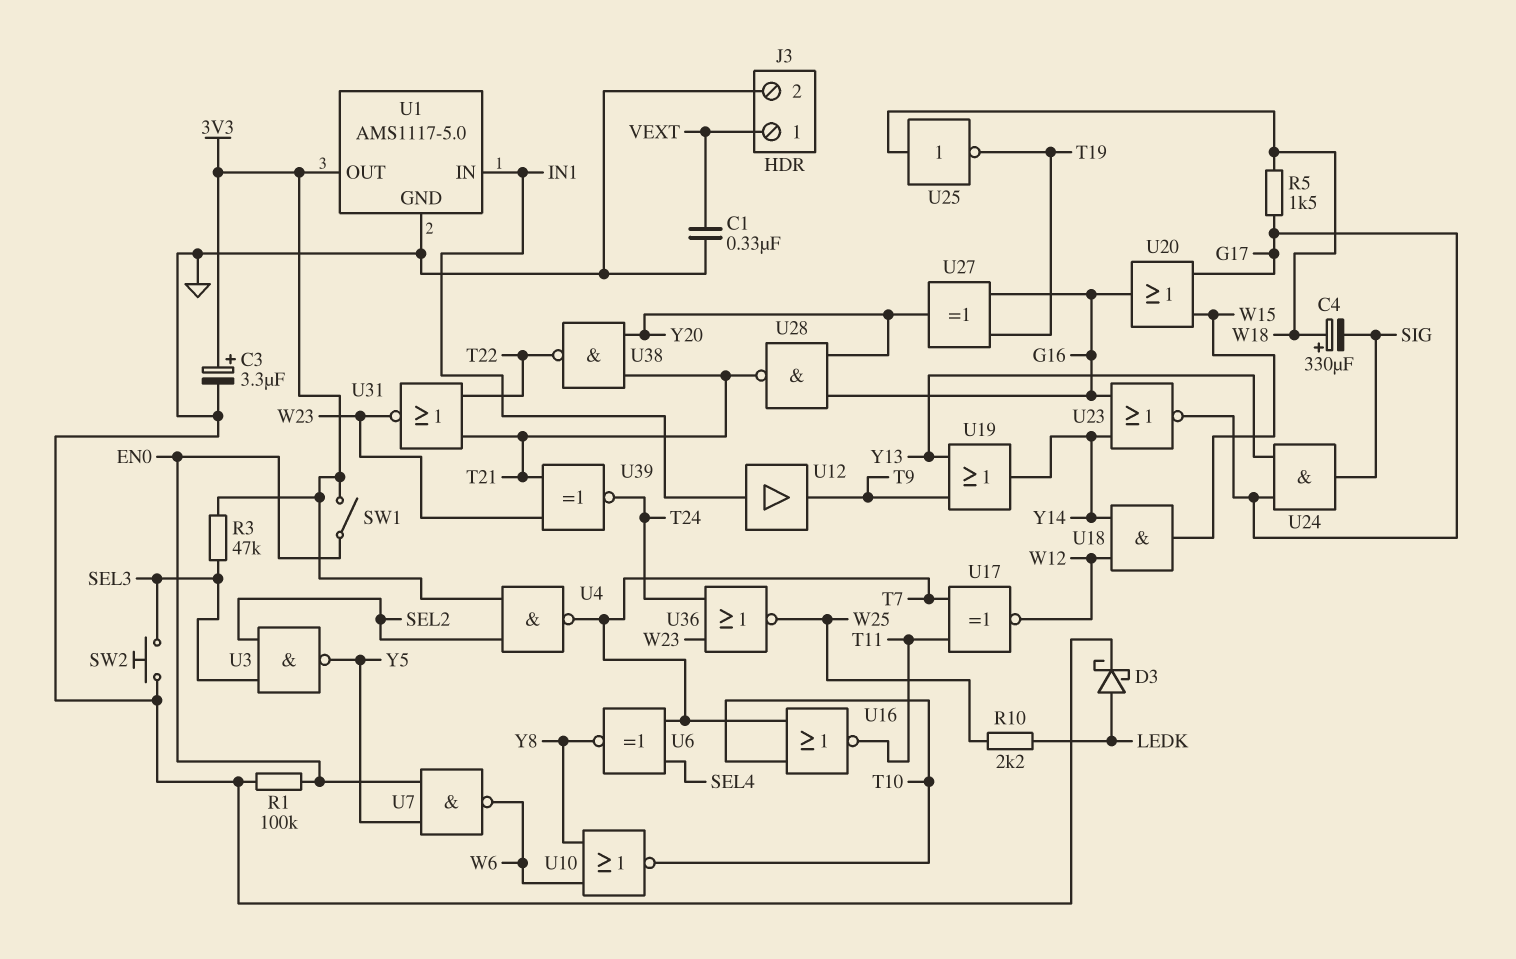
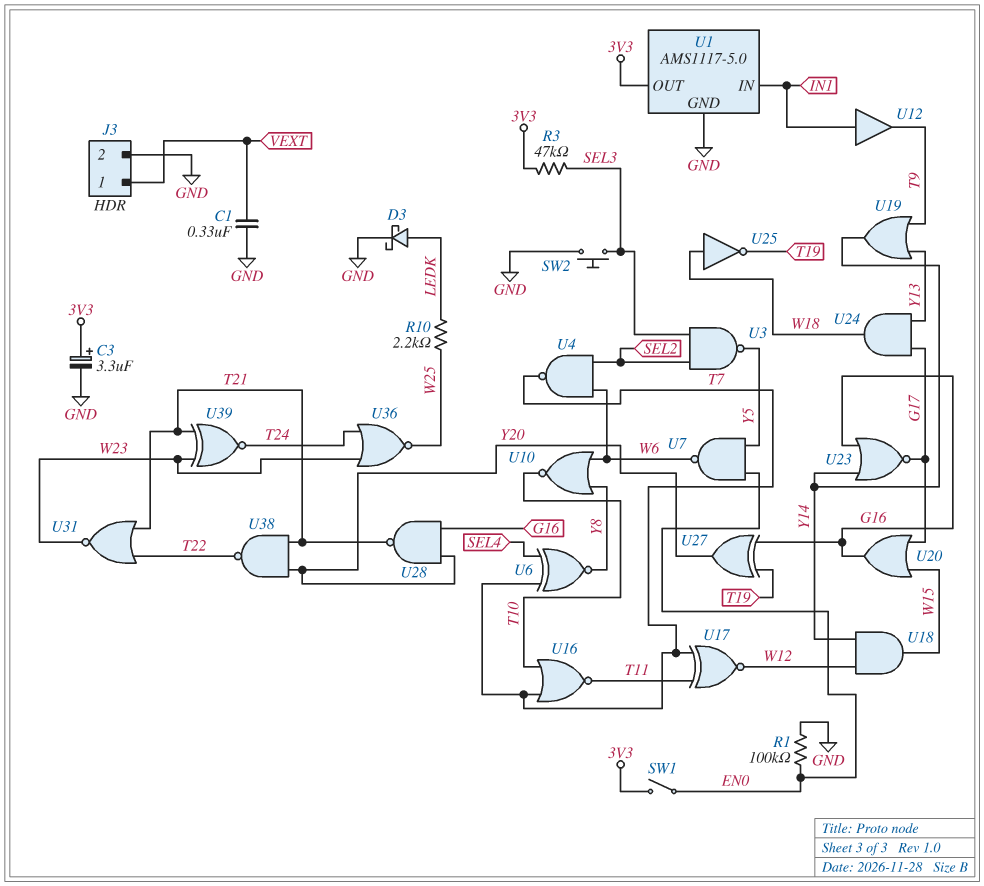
C4: 330uF (plus W18, minus SIG) -> none
R5: 1.5k (G17, W18) -> none
U4: NAND (in 3V3, in SEL2, out T7) -> NAND (in SEL2, in W6, out T7)
U24: AND (in G17, in Y13, out SIG) -> AND (in G17, in Y13, out W18)

